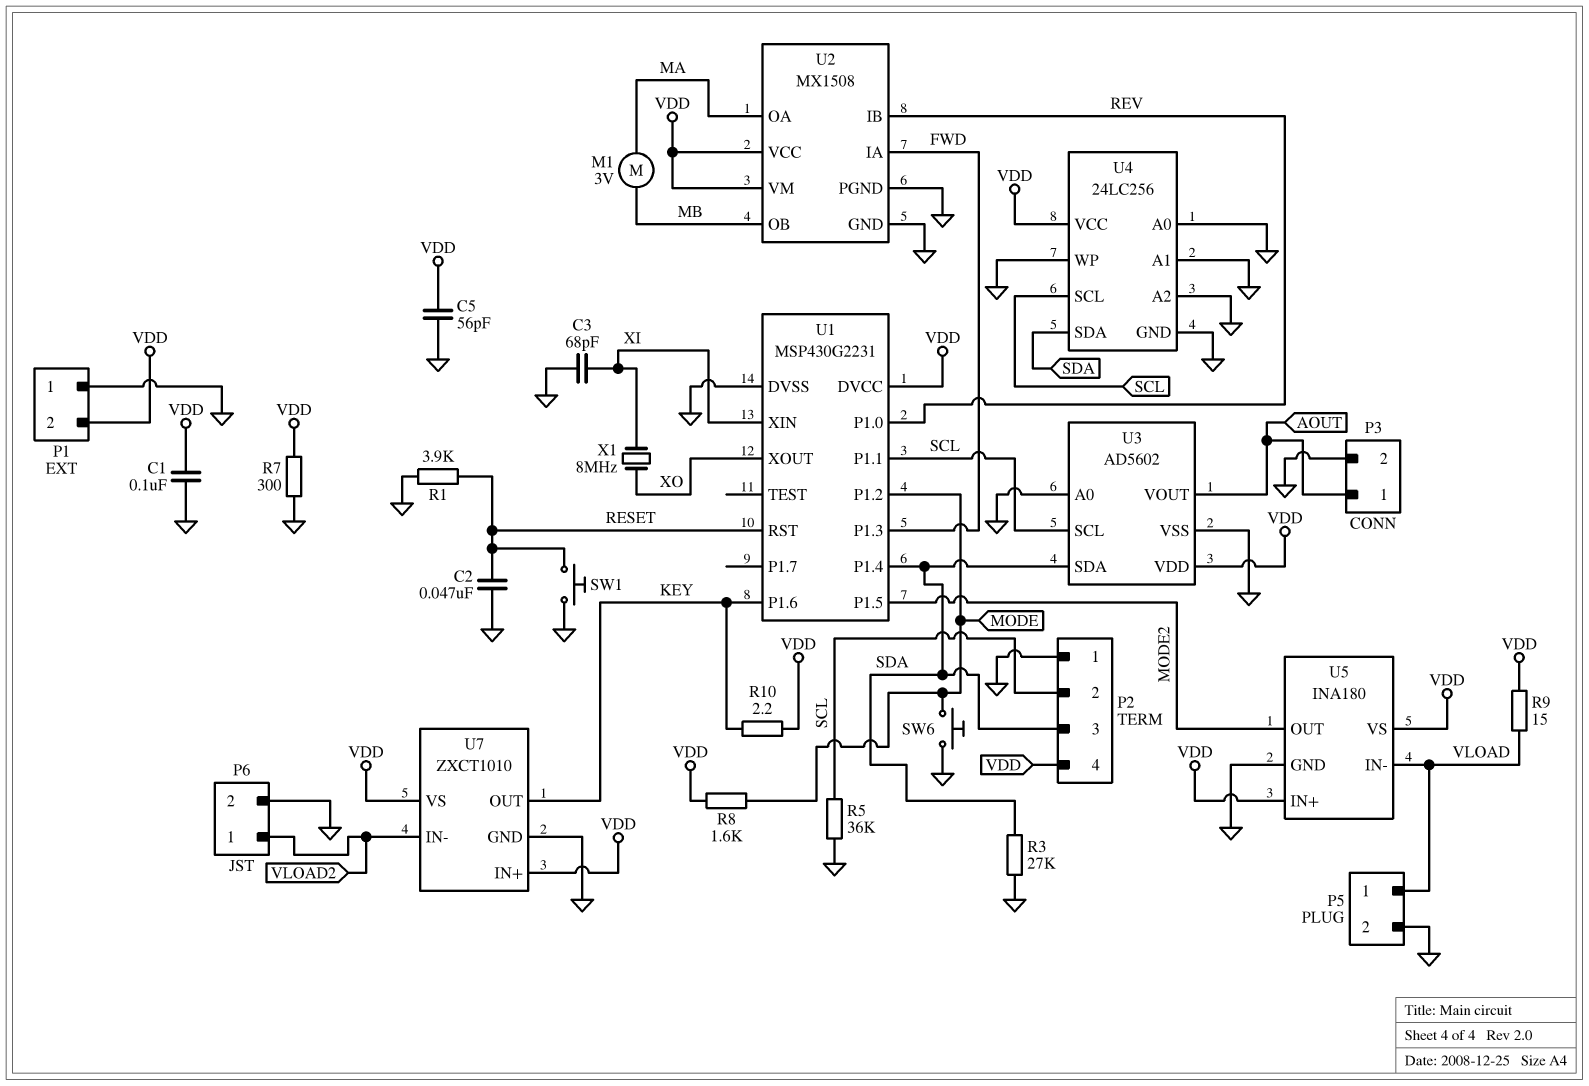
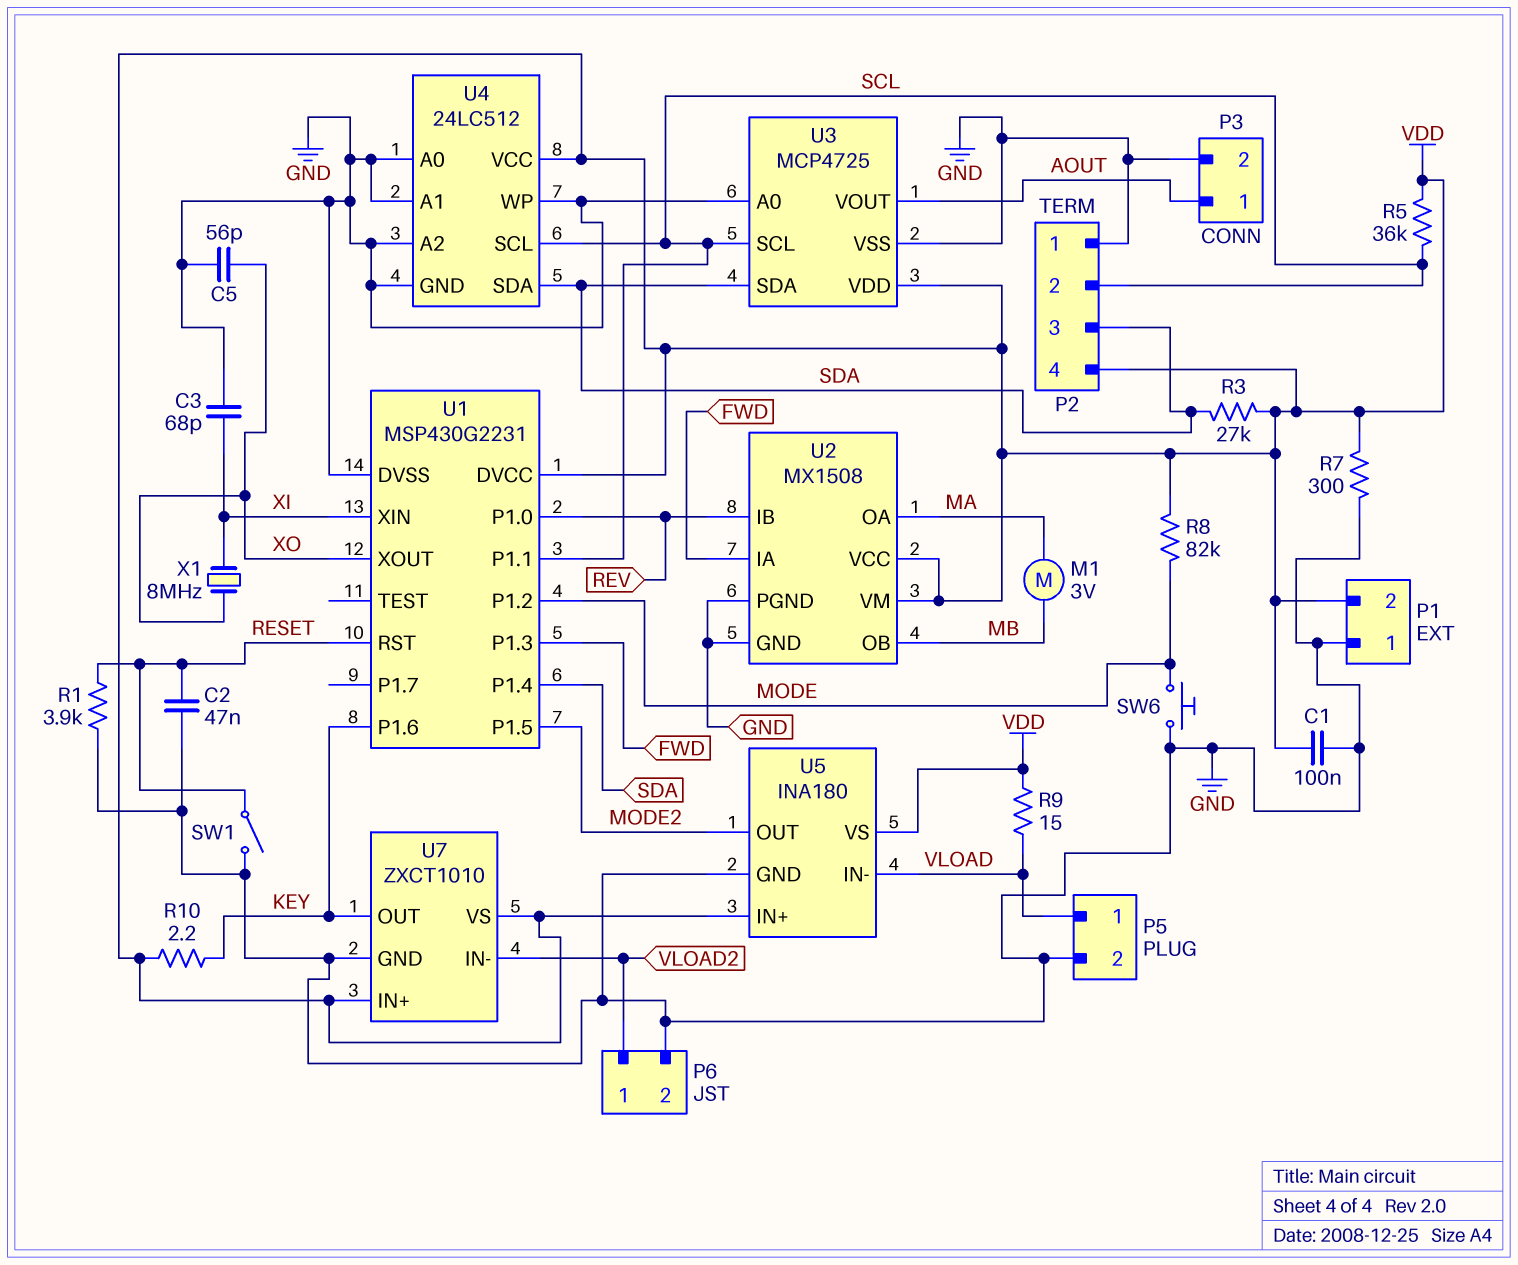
C5: 56pF (GND, VDD) -> 56pF (GND, XO)
R3: 27k (GND, SDA) -> 27k (SDA, VDD)
R5: 36k (GND, SCL) -> 36k (SCL, VDD)
R8: 1.6k (MODE, VDD) -> 82k (MODE, VDD)
SW1: button (GND, RESET) -> switch (GND, RESET)
U3: AD5602 -> MCP4725
U4: 24LC256 -> 24LC512

